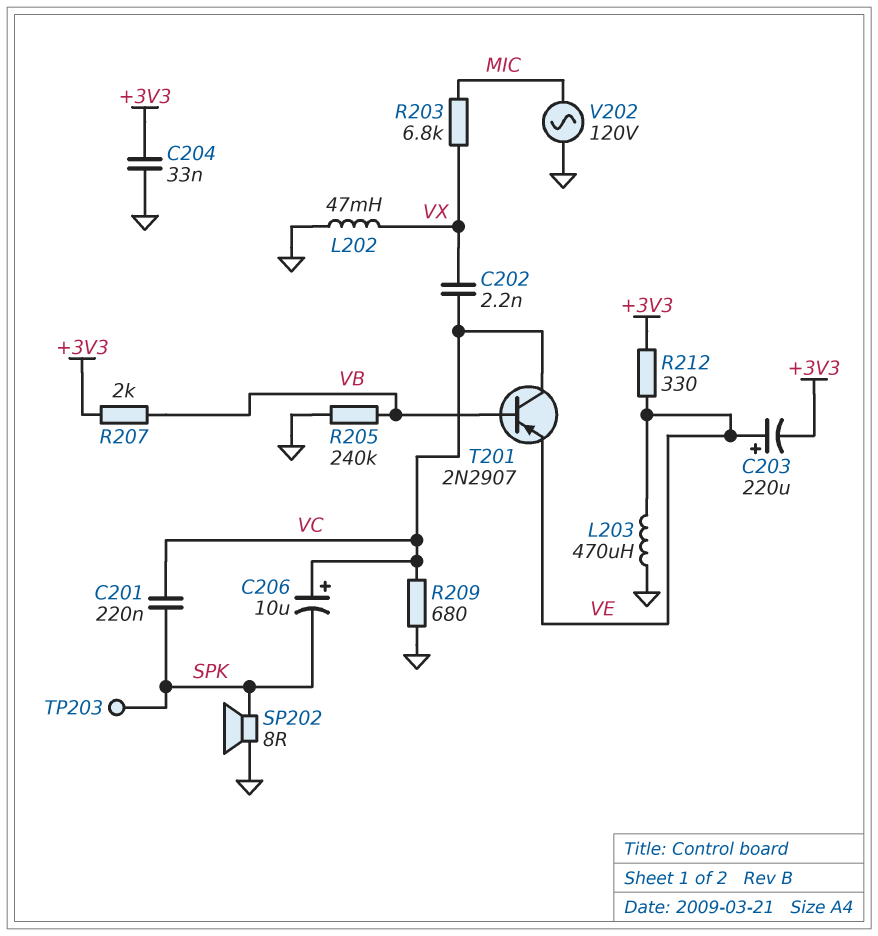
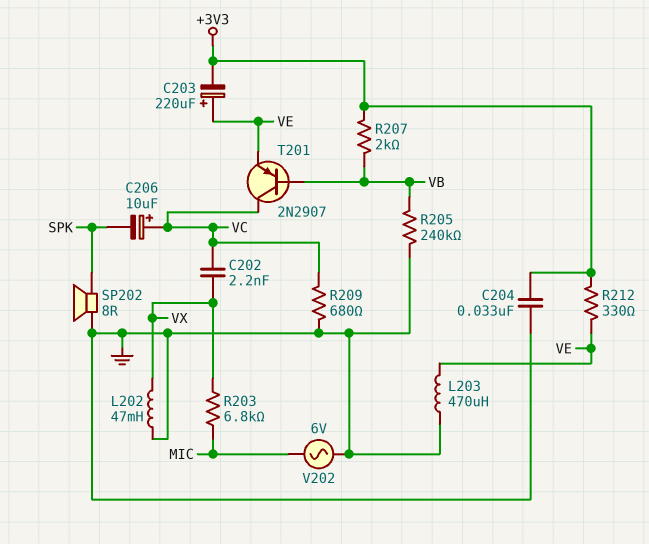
C201: 220nF (SPK, VC) -> none
TP203: test point (SPK) -> none
V202: AC 120V (GND, MIC) -> AC 6V (GND, MIC)

